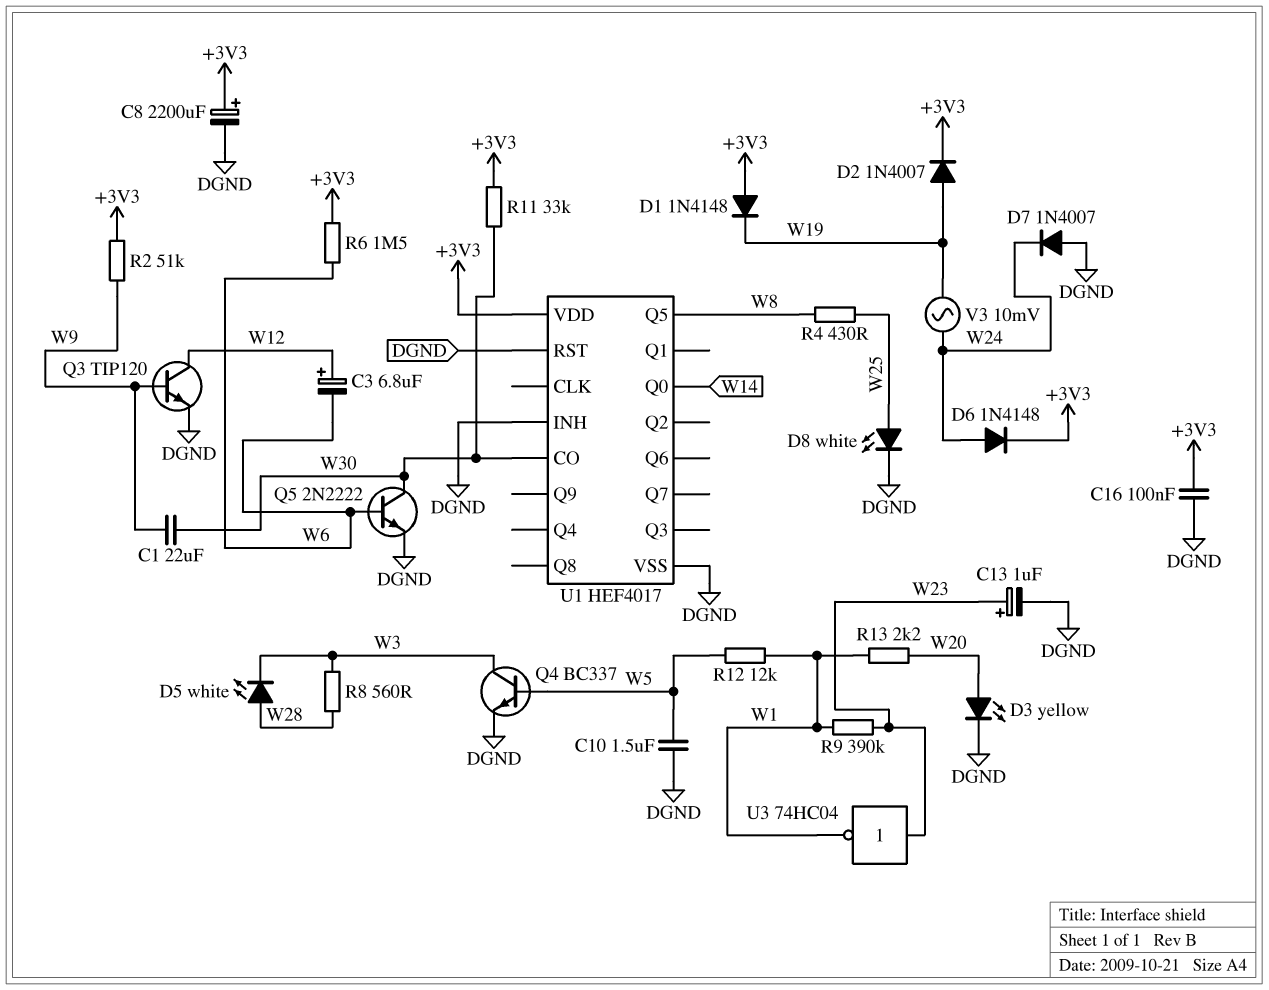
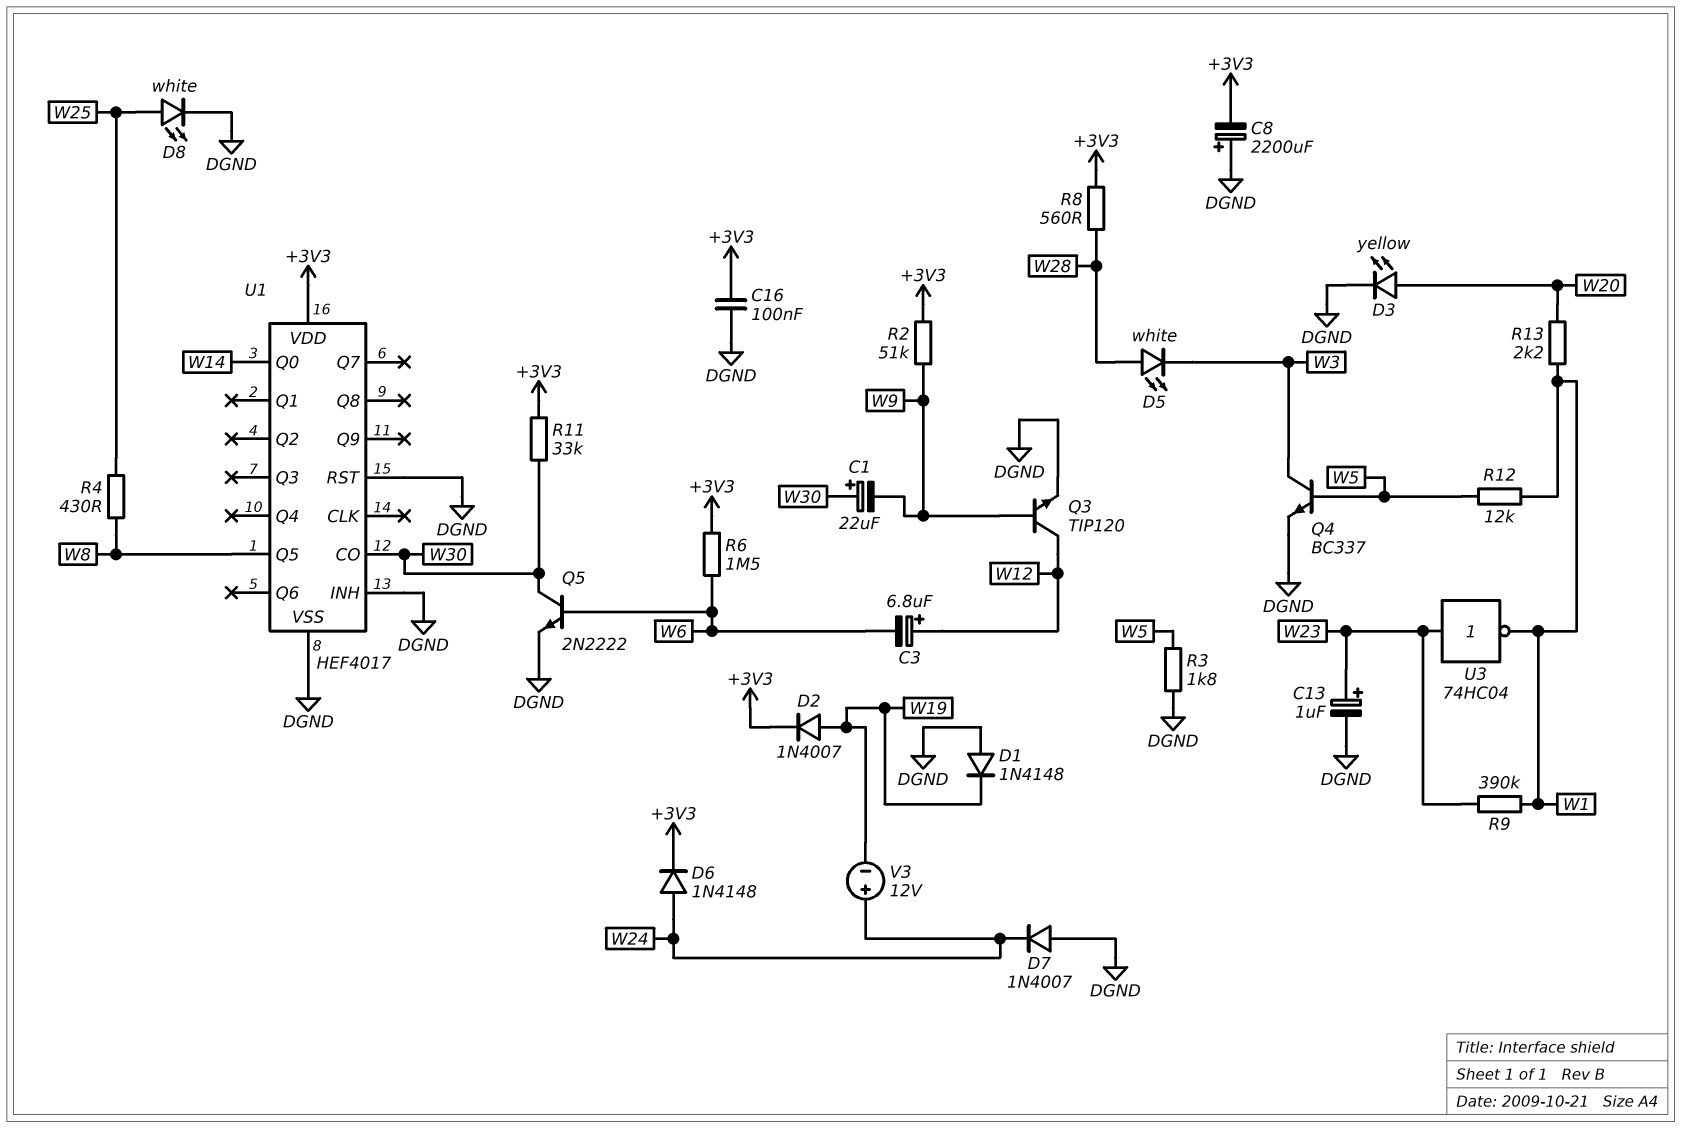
C1: 22uF (W9, W30) -> 22uF (plus W30, minus W9)
C8: 2200uF (plus +3V3, minus DGND) -> 2200uF (plus DGND, minus +3V3)
C10: 1.5uF (DGND, W5) -> none
D1: diode 1N4148 (A +3V3, K W19) -> diode 1N4148 (A DGND, K W19)
R3: none -> 1.8k (DGND, W5)
R8: 560 (W3, W28) -> 560 (+3V3, W28)
V3: AC 10mV (W19, W24) -> 12V (plus W24, minus W19)

